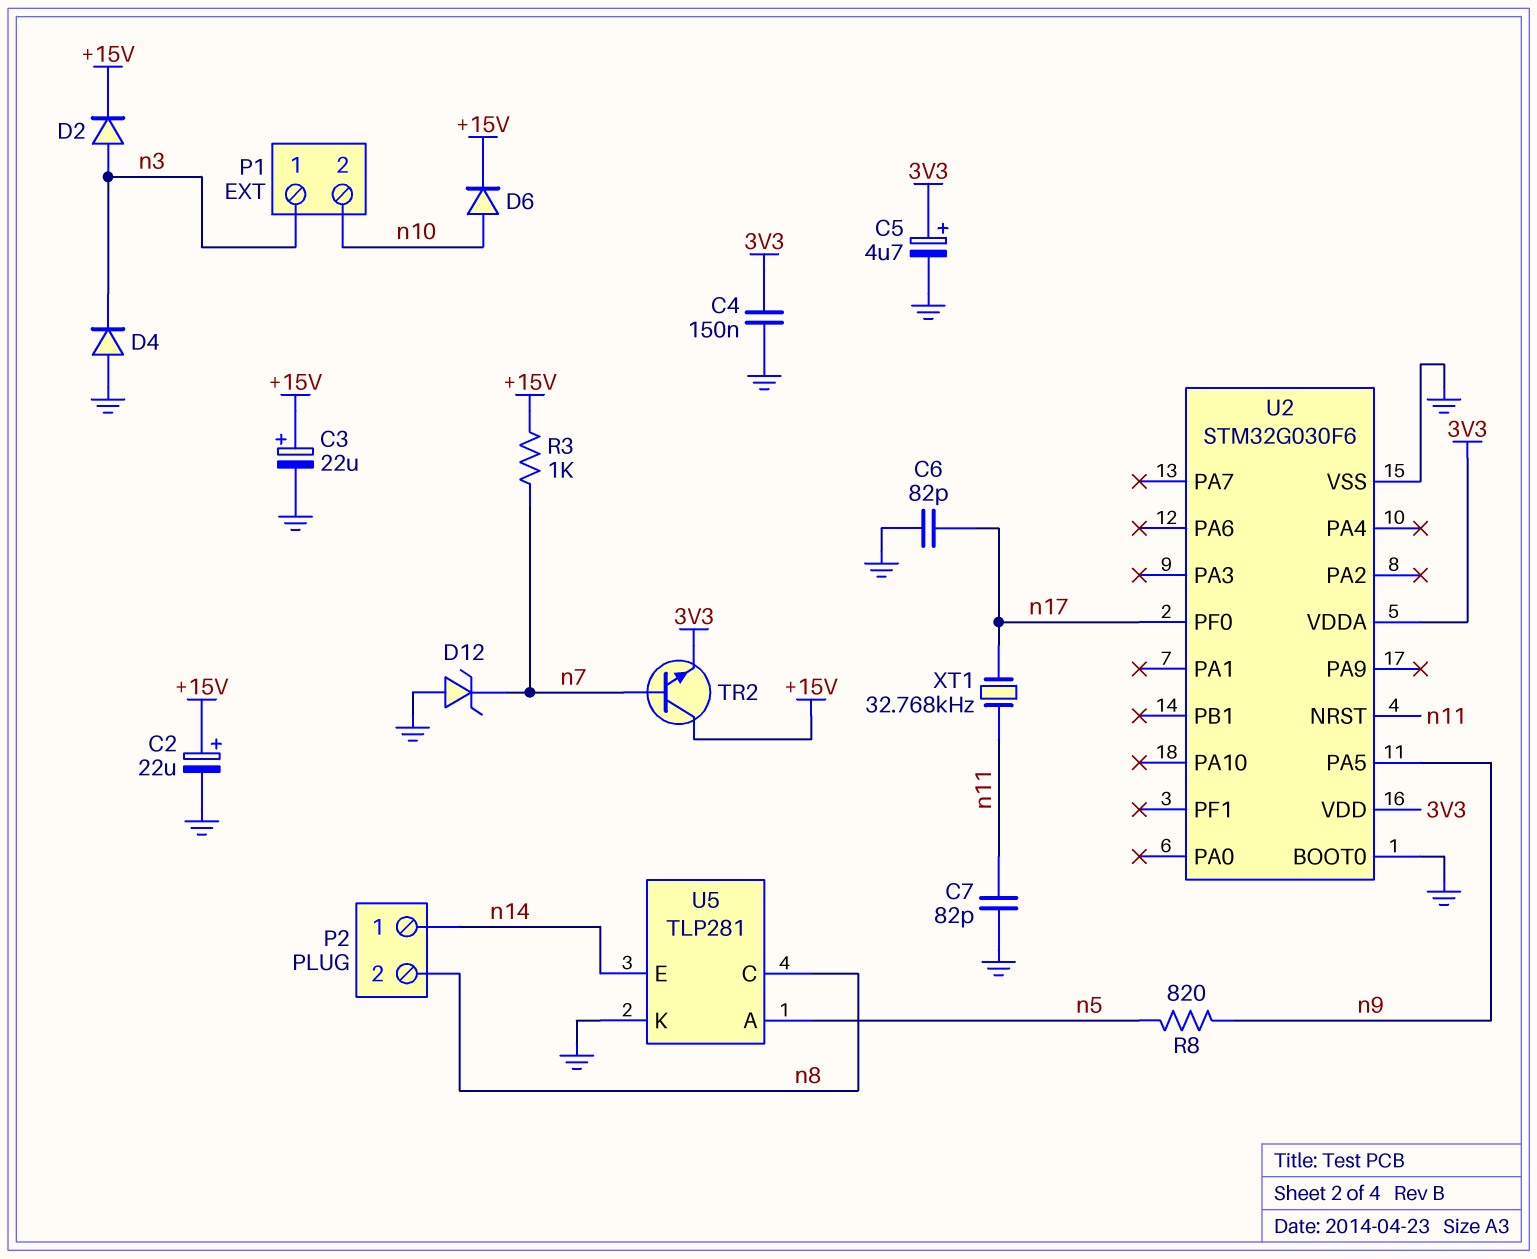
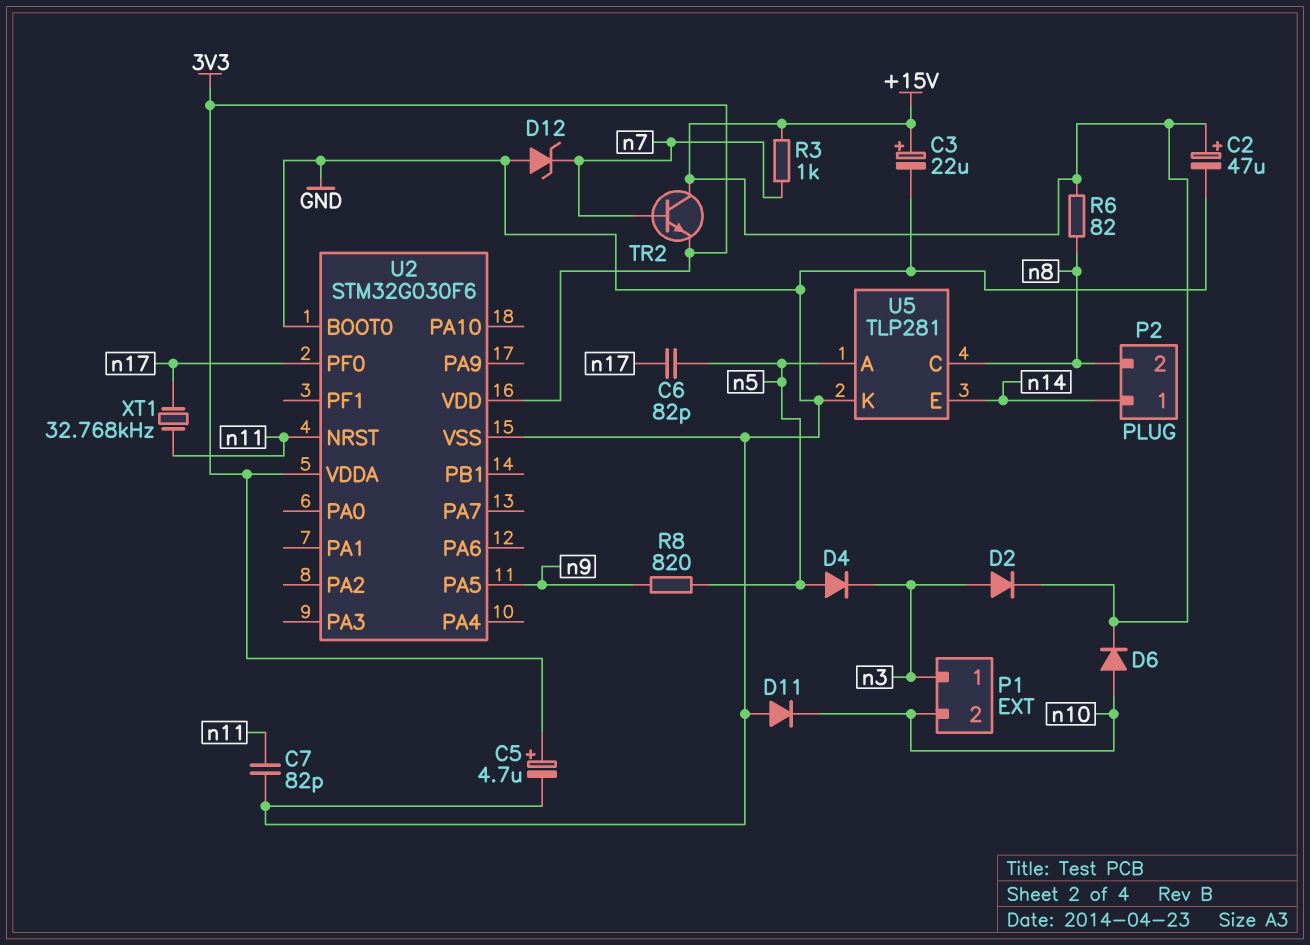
C2: 22uF (plus +15V, minus GND) -> 47uF (plus +15V, minus GND)
C4: 150nF (3V3, GND) -> none
C6: 82pF (GND, n17) -> 82pF (n5, n17)
D4: diode (A GND, K n3) -> diode (A n5, K n3)
D11: none -> diode (A GND, K n10)
R6: none -> 82 (+15V, n8)

